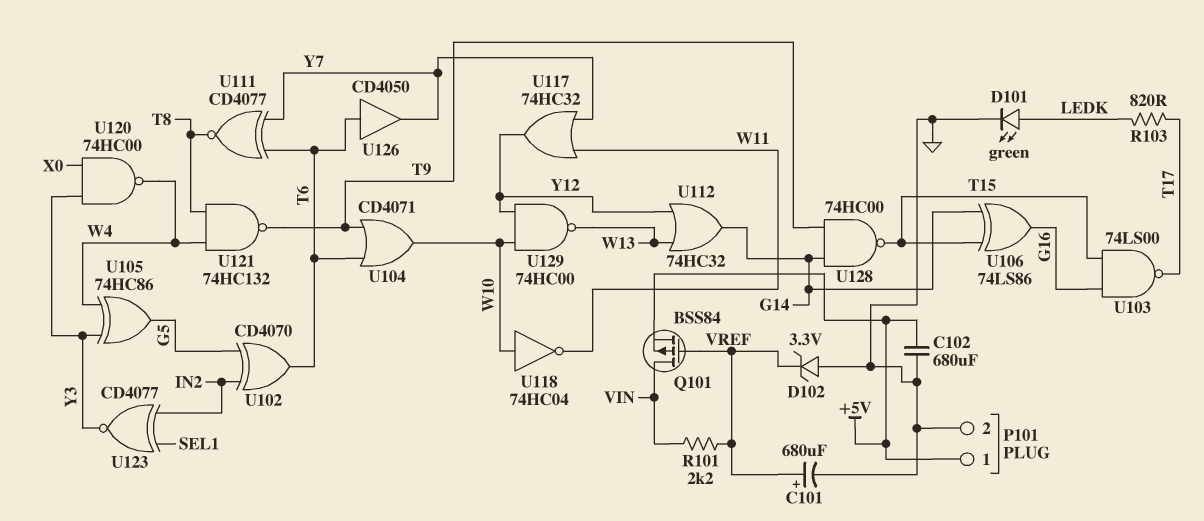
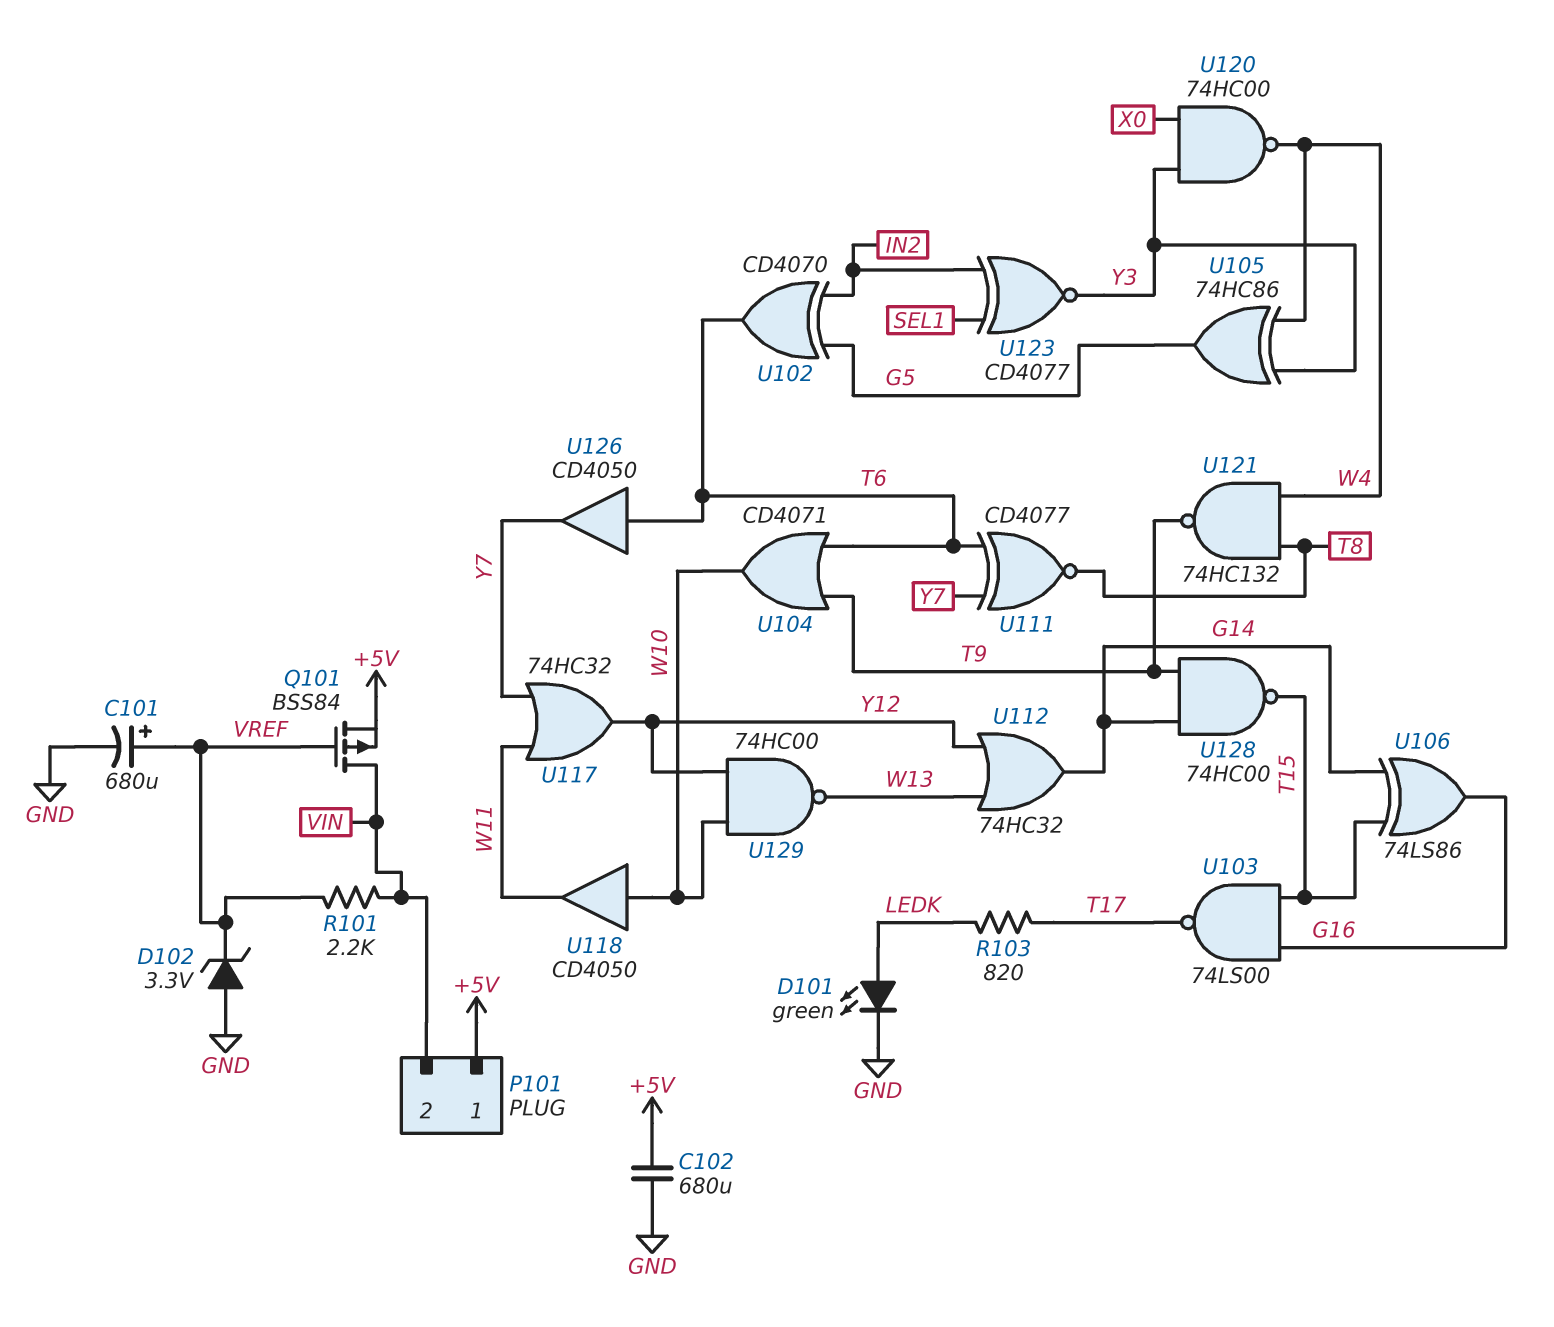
P101 pin 2: GND -> VIN
U118: NOT 74HC04 (in W10, out W11) -> buffer CD4050 (in W10, out W11)

